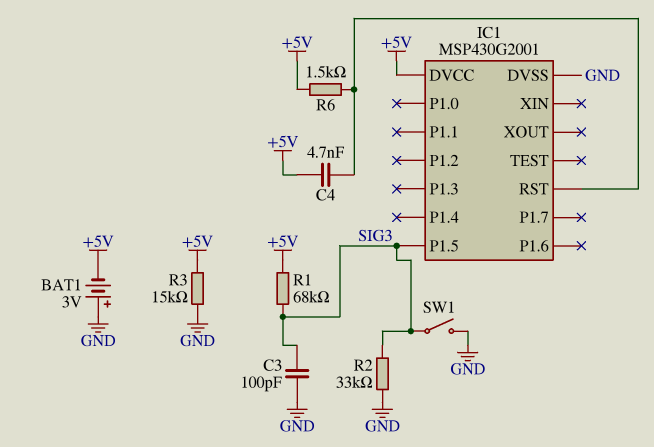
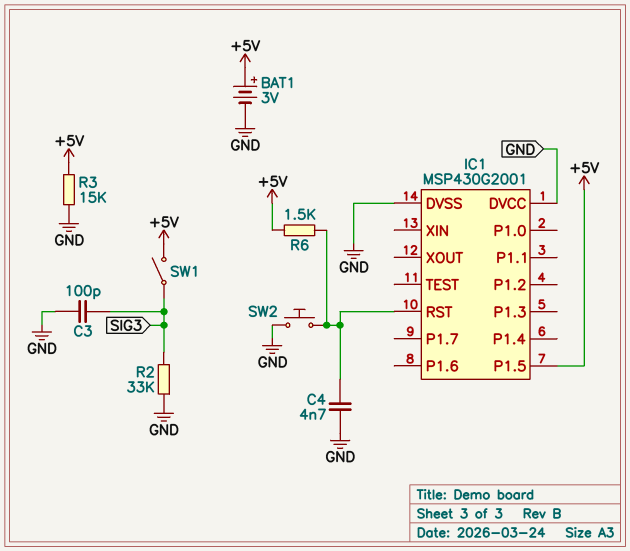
BAT1: 3V (plus GND, minus +5V) -> 3V (plus +5V, minus GND)
C4: 4.7nF (+5V, IC1/RST) -> 4.7nF (GND, IC1/RST)
IC1 pin DVCC: +5V -> GND
IC1 pin P1.5: SIG3 -> +5V
R1: 68k (+5V, SIG3) -> none
SW1: switch (GND, SIG3) -> switch (+5V, SIG3)
SW2: none -> button (GND, IC1/RST)

